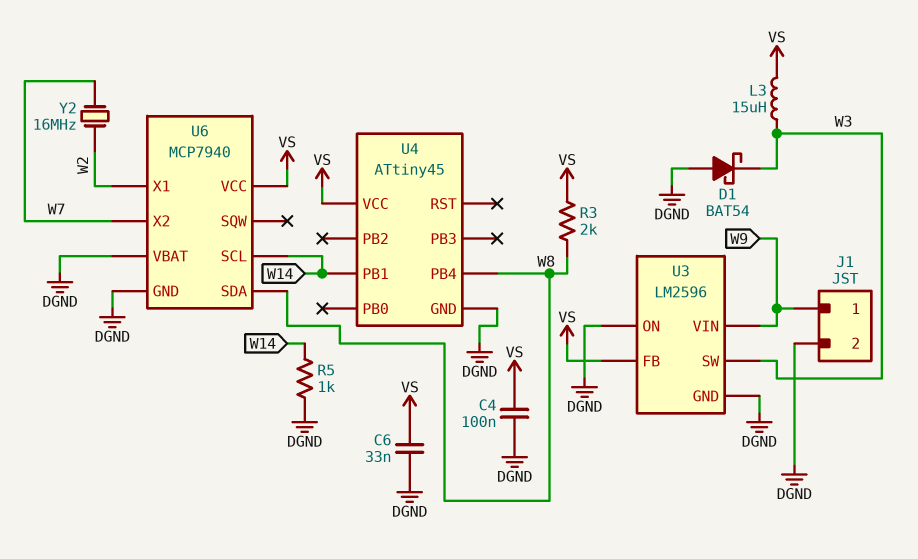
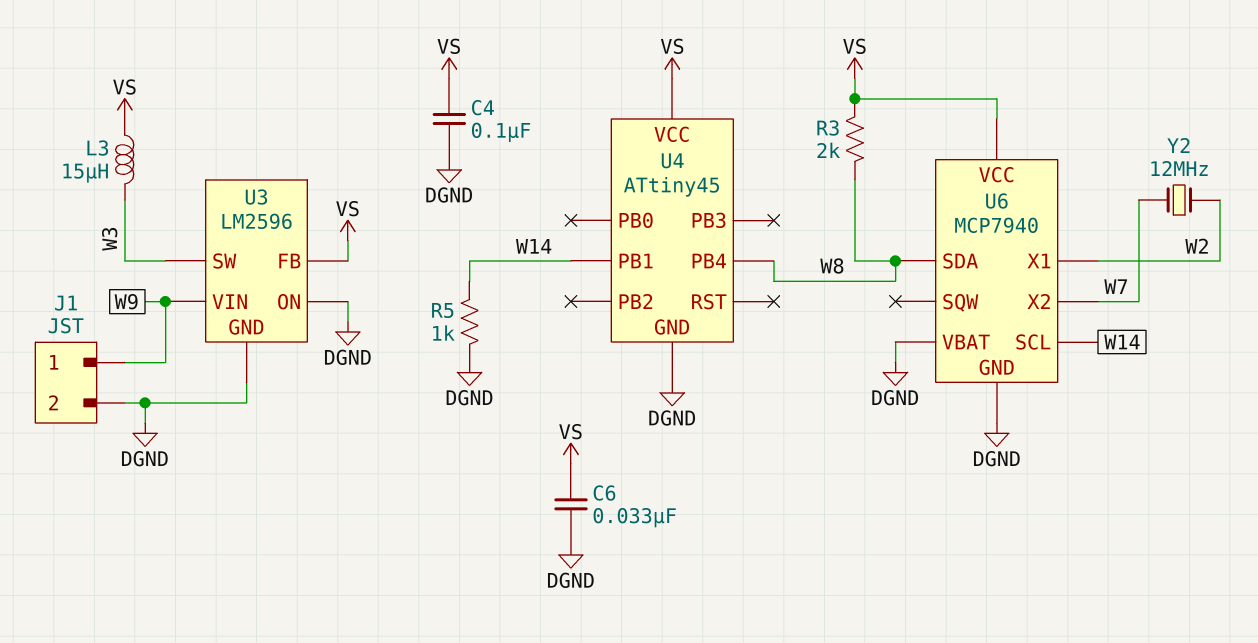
D1: schottky BAT54 (A DGND, K W3) -> none
Y2: 16MHz (W2, W7) -> 12MHz (W2, W7)

